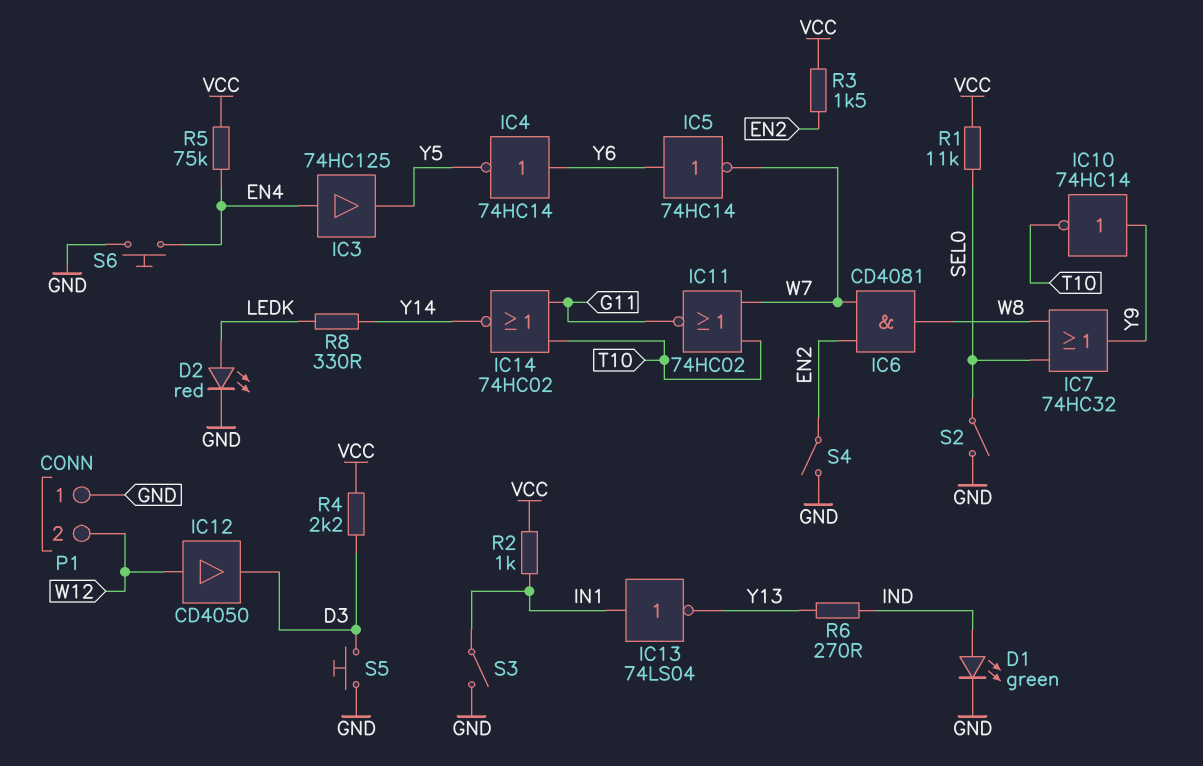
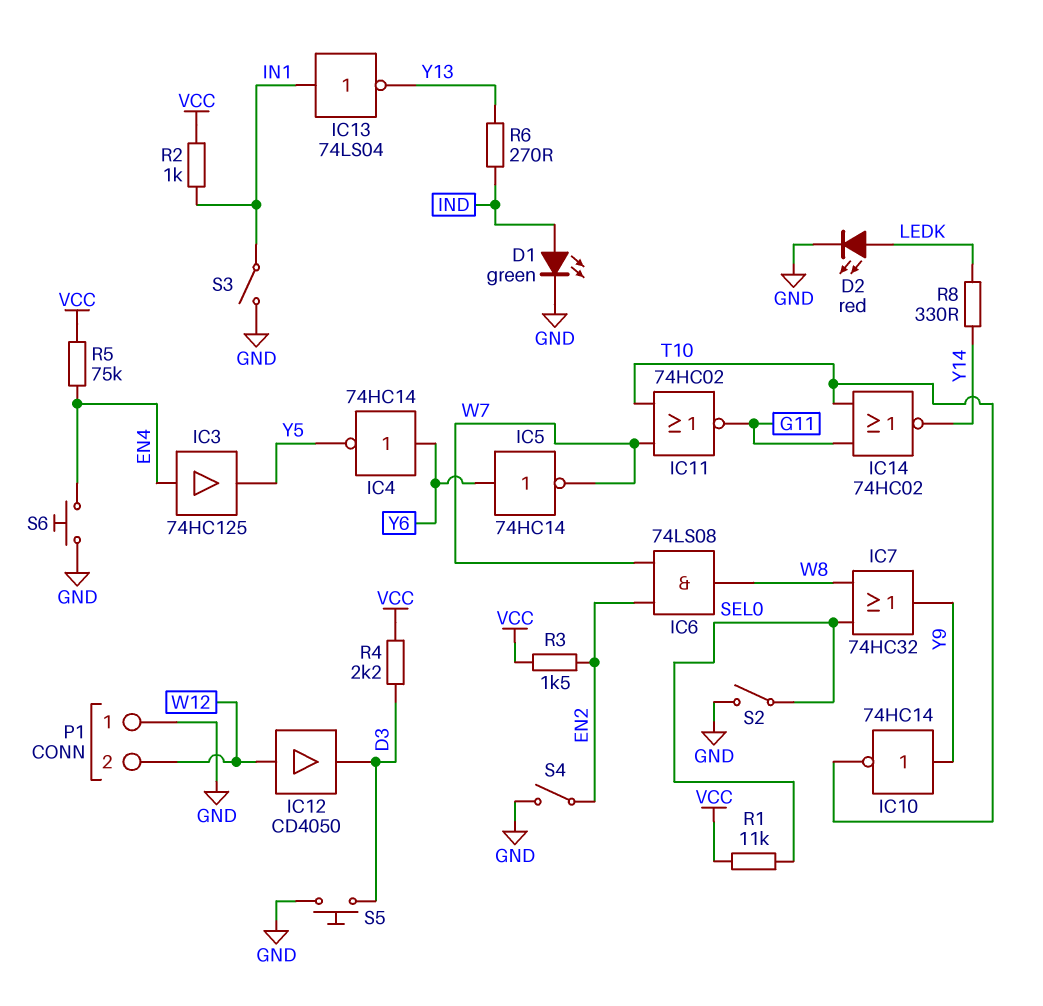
IC6: AND CD4081 (in EN2, in W7, out W8) -> AND 74LS08 (in EN2, in W7, out W8)

